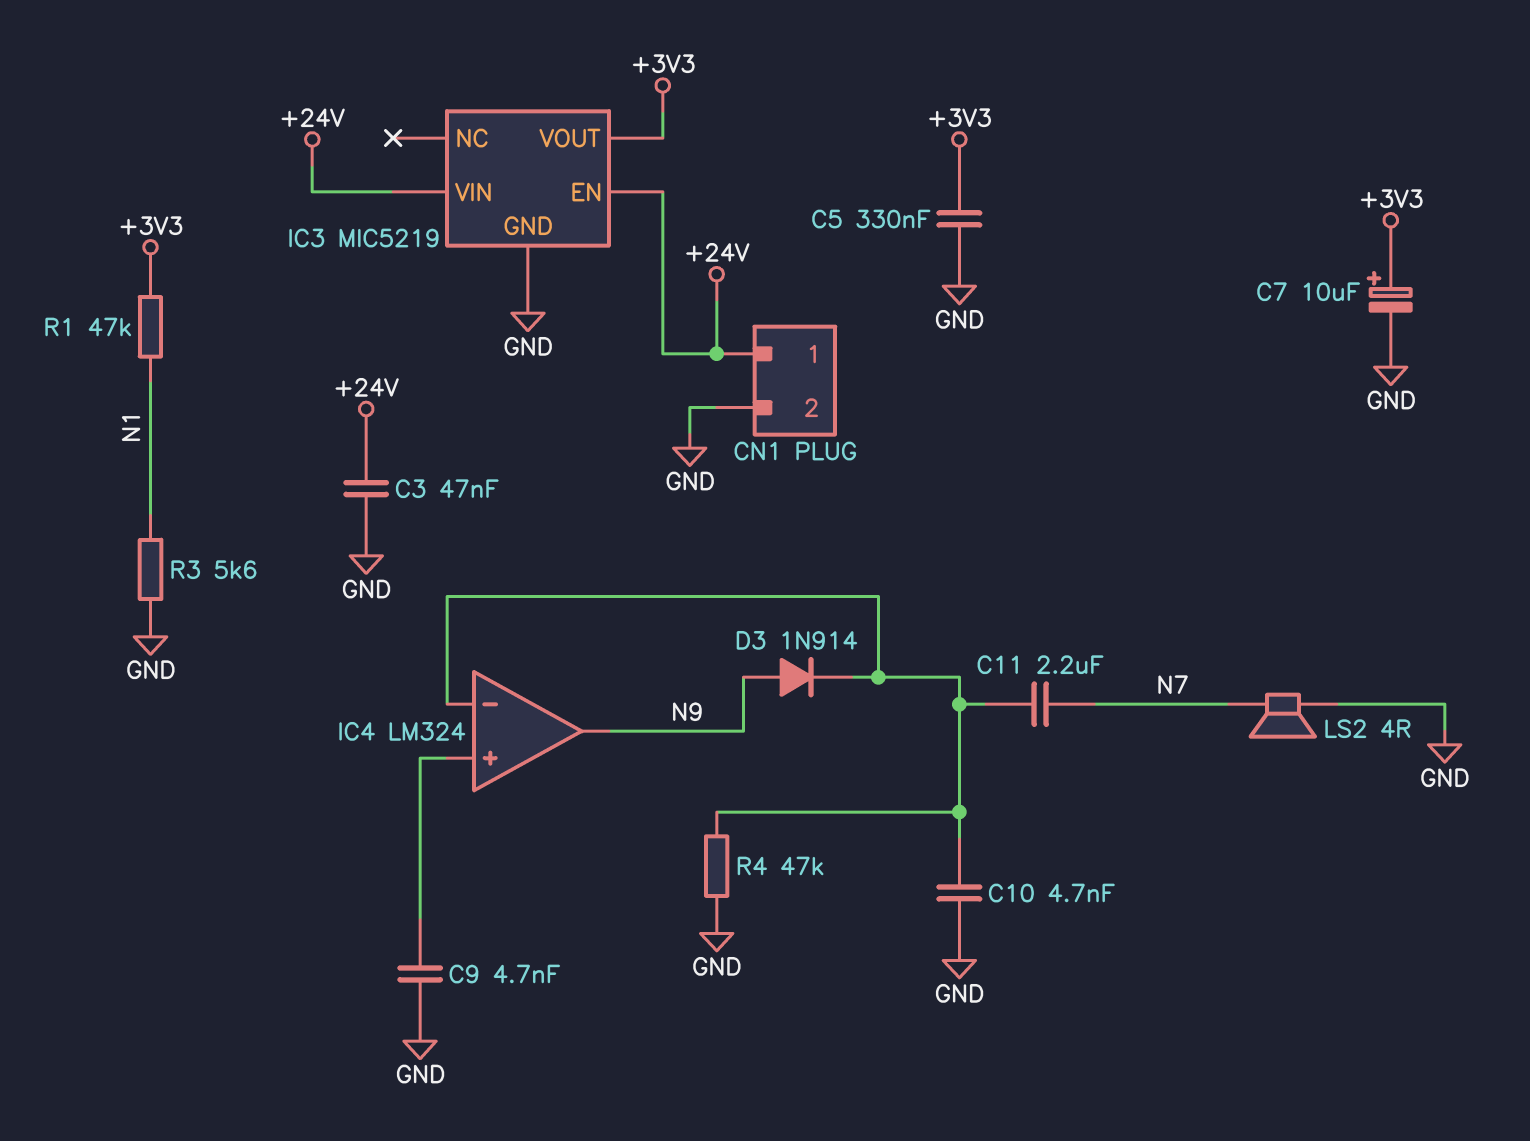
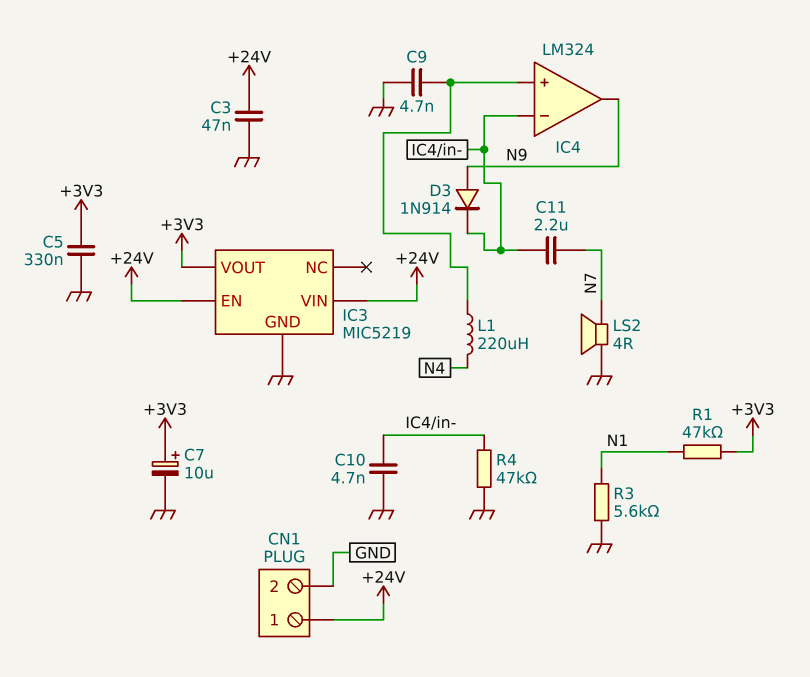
L1: none -> 220uH (IC4/in+, N4)

